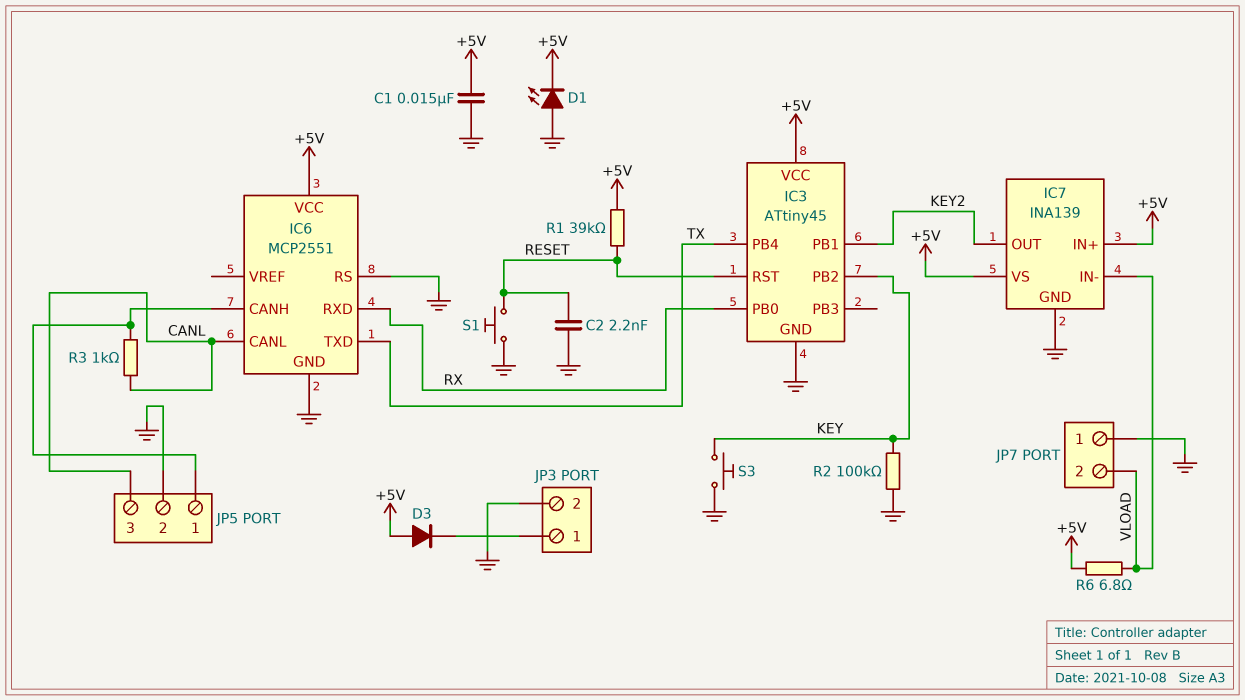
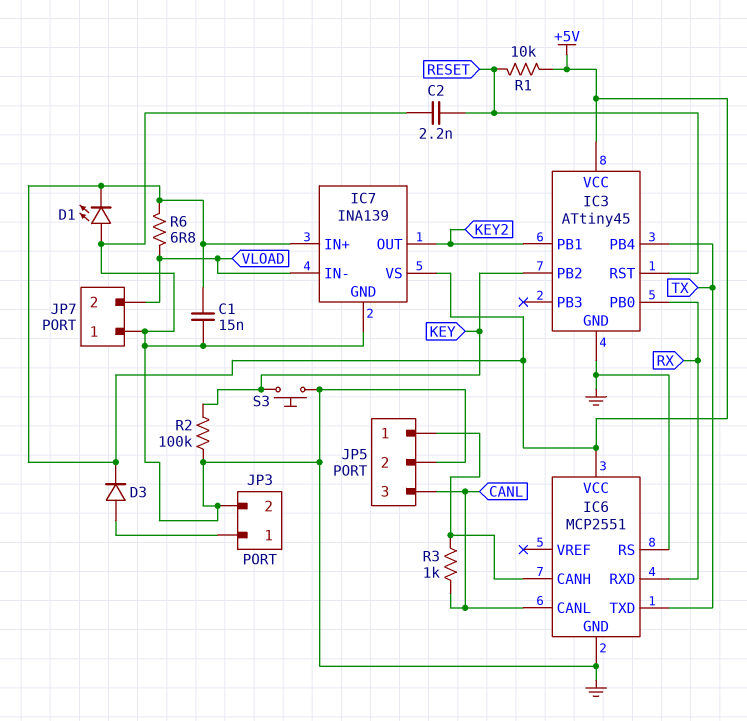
D3: diode (A +5V, K JP3/1) -> diode (A JP3/1, K +5V)
R1: 39k (+5V, RESET) -> 10k (+5V, RESET)
S1: button (GND, RESET) -> none

